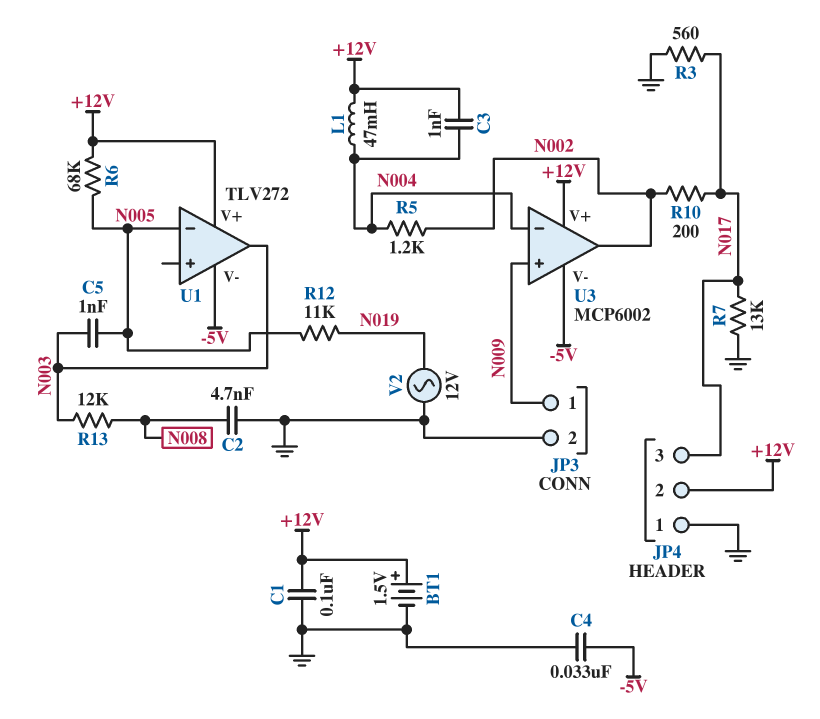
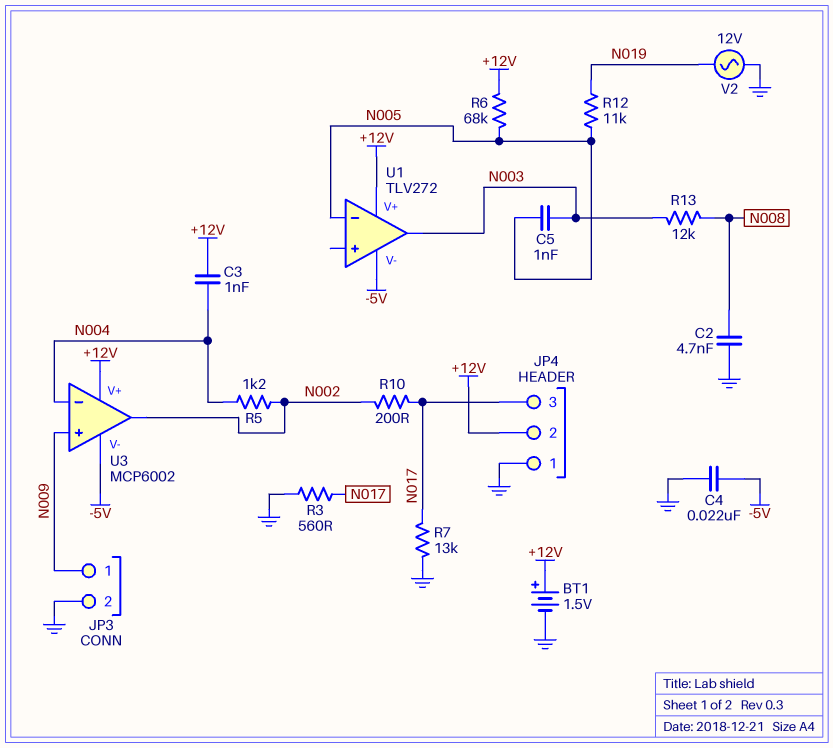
C1: 100nF (+12V, GND) -> none
C4: 33nF (-5V, GND) -> 22nF (-5V, GND)
L1: 47mH (+12V, N004) -> none

